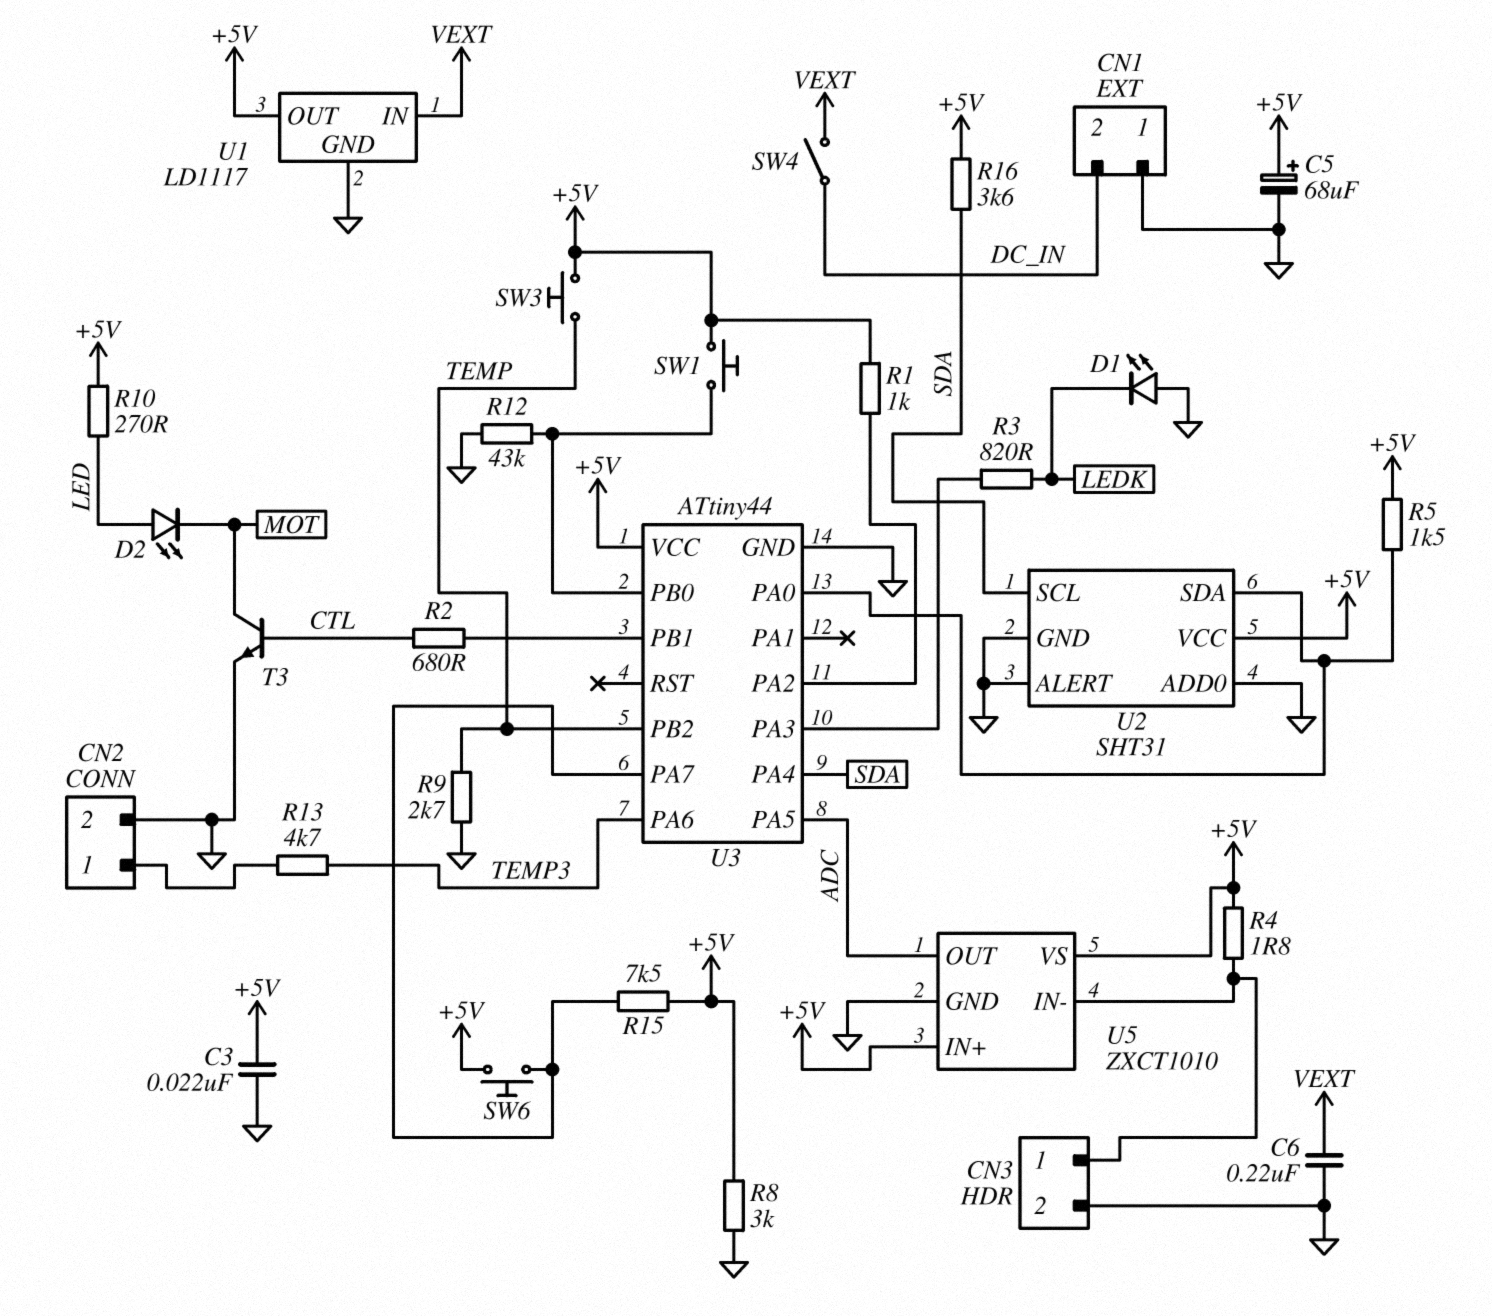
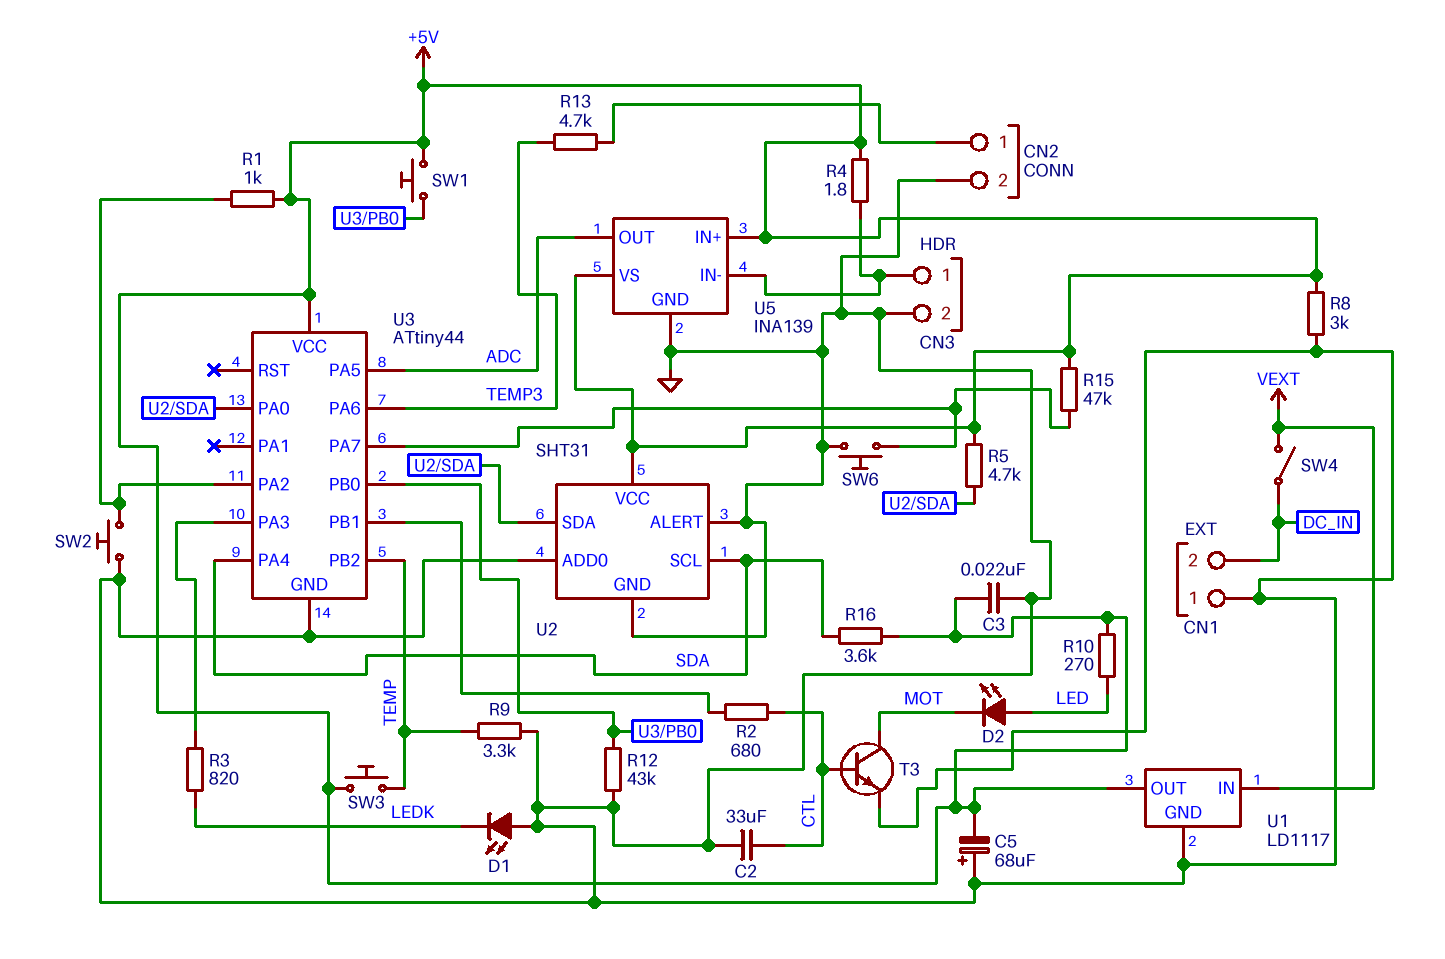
C2: none -> 33uF (CTL, GND)
C5: 68uF (plus +5V, minus GND) -> 68uF (plus GND, minus +5V)
C6: 220nF (GND, VEXT) -> none
R5: 1.5k (+5V, U2/SDA) -> 4.7k (+5V, U2/SDA)
R9: 2.7k (GND, TEMP) -> 3.3k (GND, TEMP)
R15: 7.5k (+5V, U3/PA7) -> 47k (+5V, U3/PA7)
SW2: none -> button (GND, U3/PA2)
SW6: button (+5V, U3/PA7) -> button (GND, U3/PA7)
U5: ZXCT1010 -> INA139

